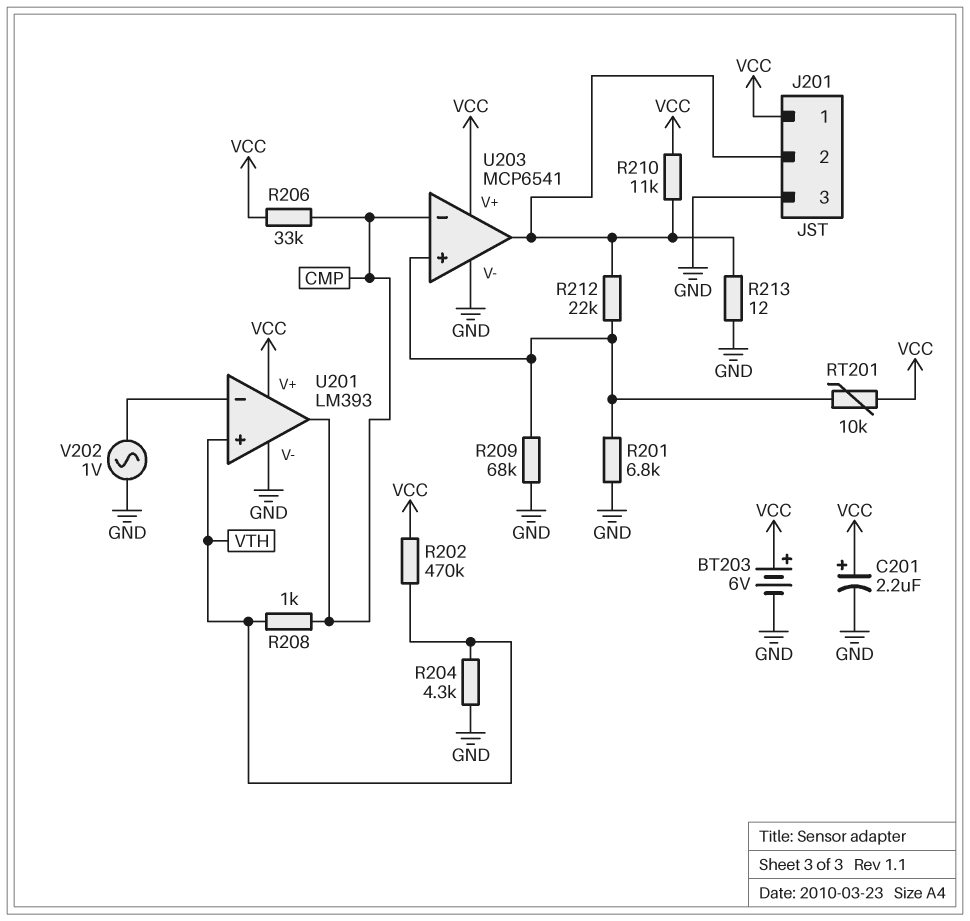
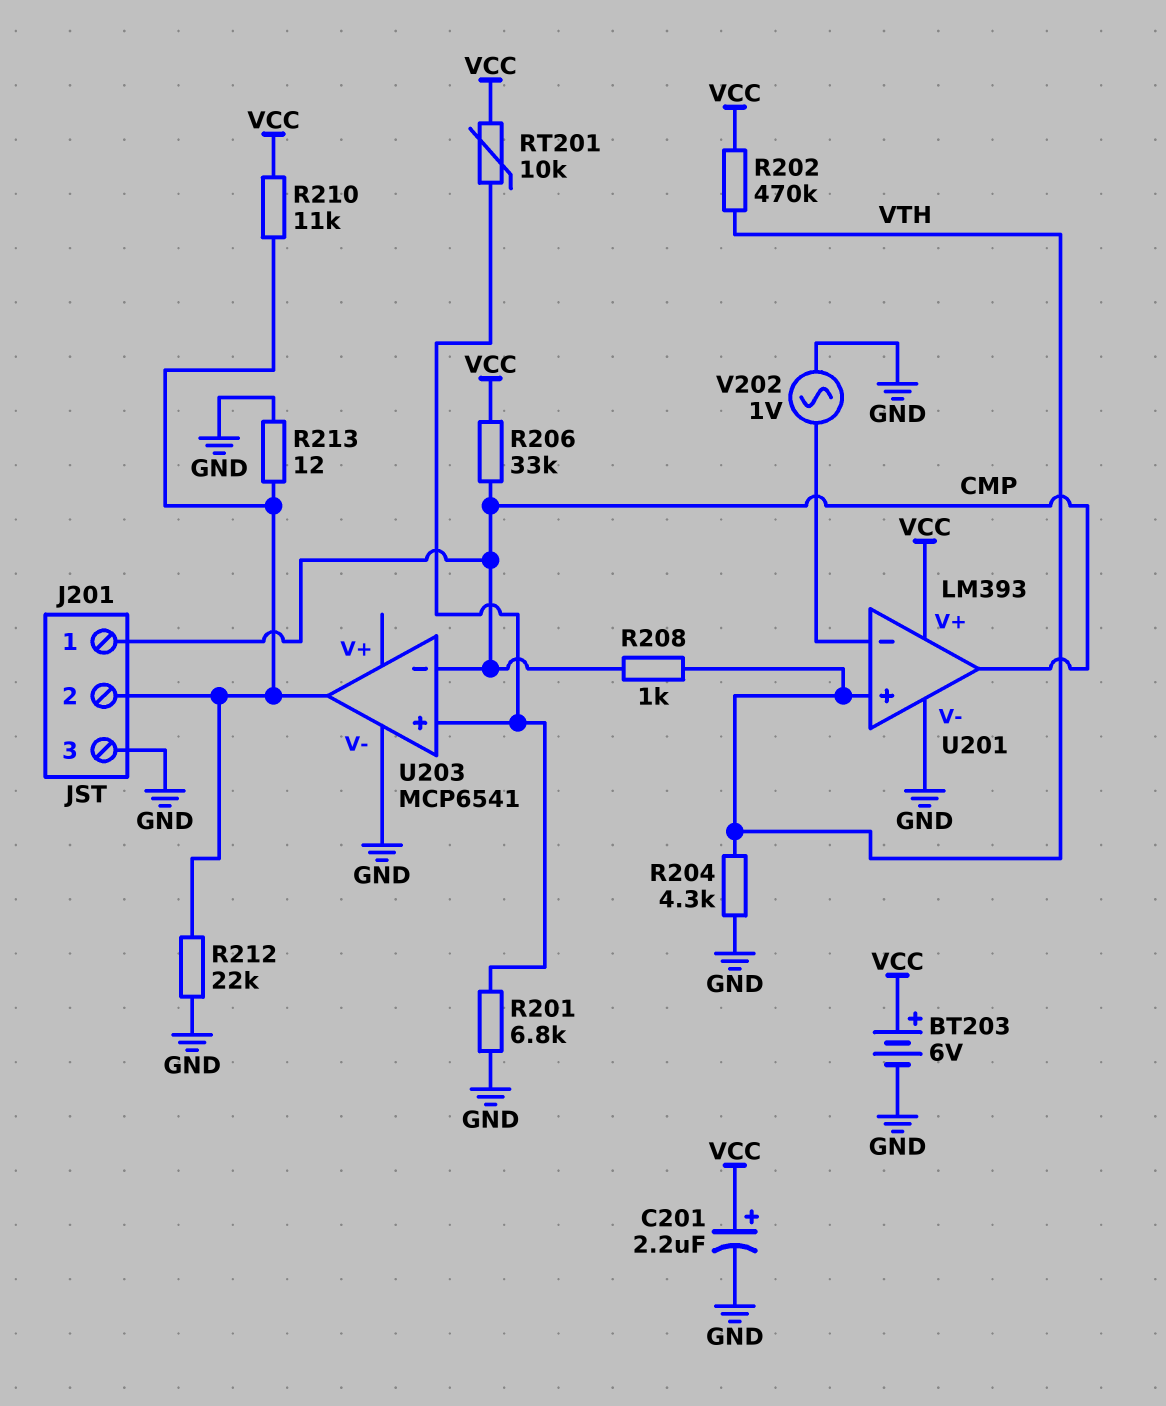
J201 pin 1: VCC -> CMP
R209: 68k (GND, U203/in+) -> none
R212: 22k (J201/2, U203/in+) -> 22k (GND, J201/2)
U203 pin V+: VCC -> none

